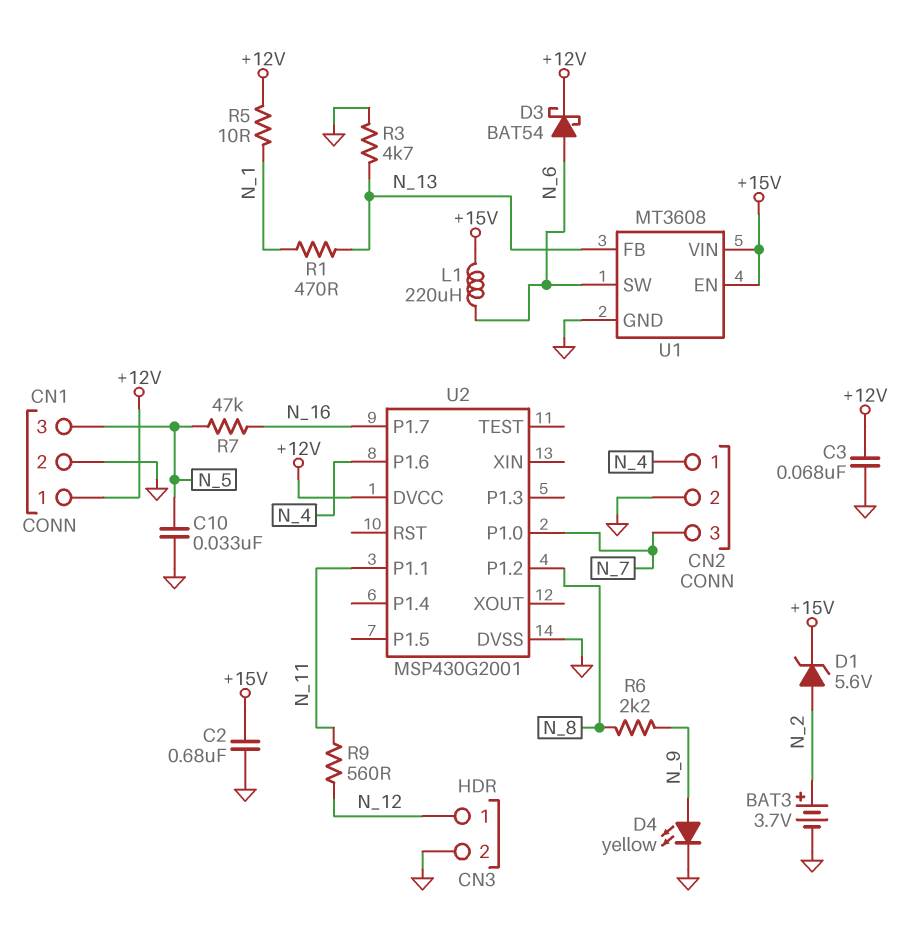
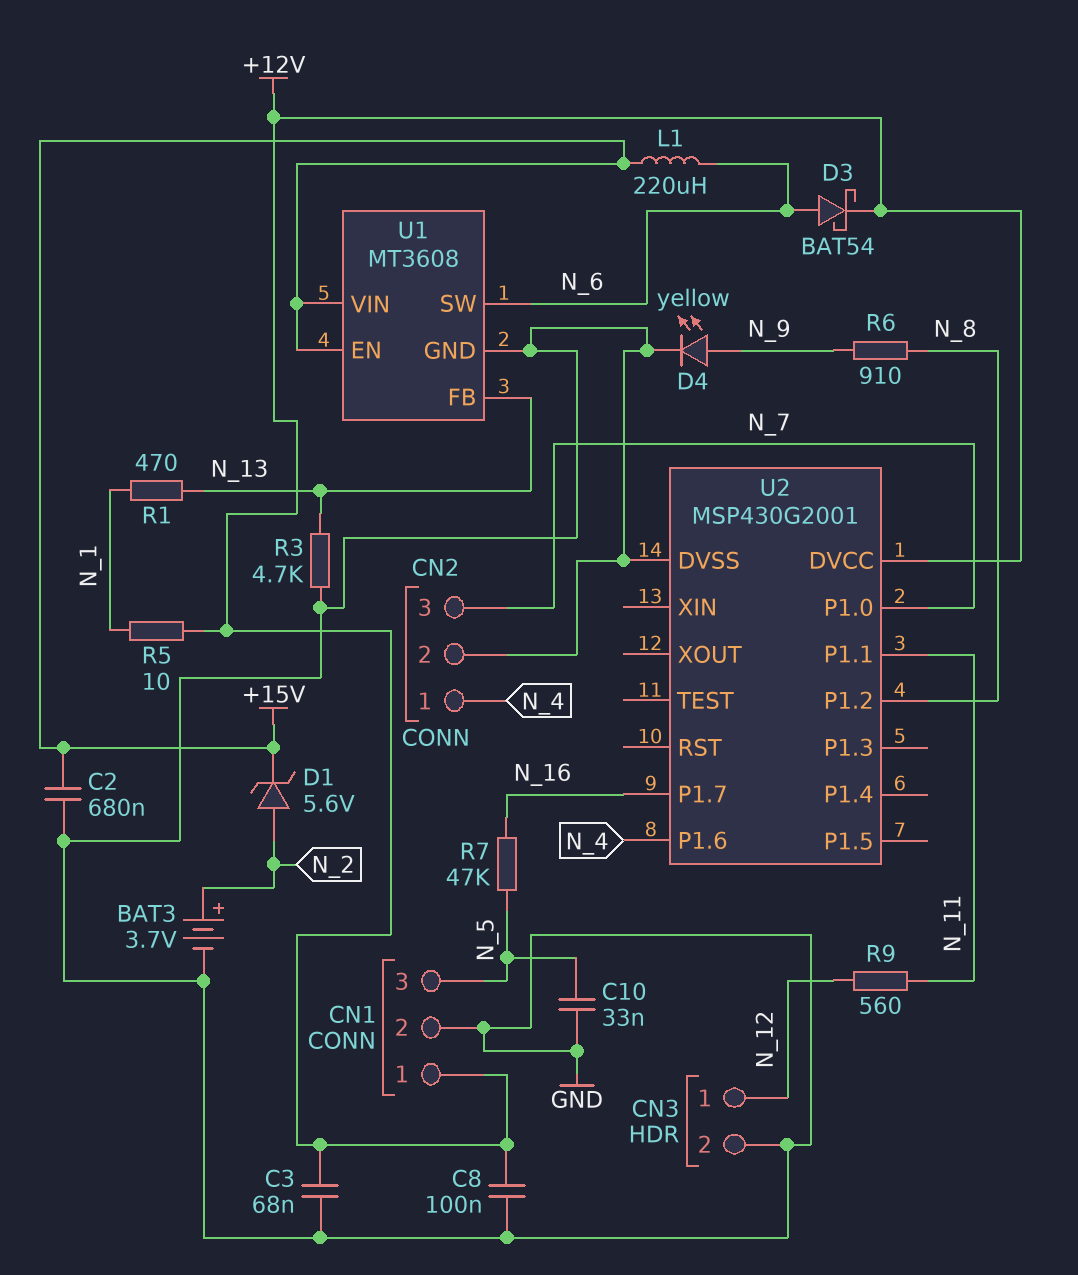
C8: none -> 100nF (+12V, GND)
R6: 2.2k (N_8, N_9) -> 910 (N_8, N_9)

